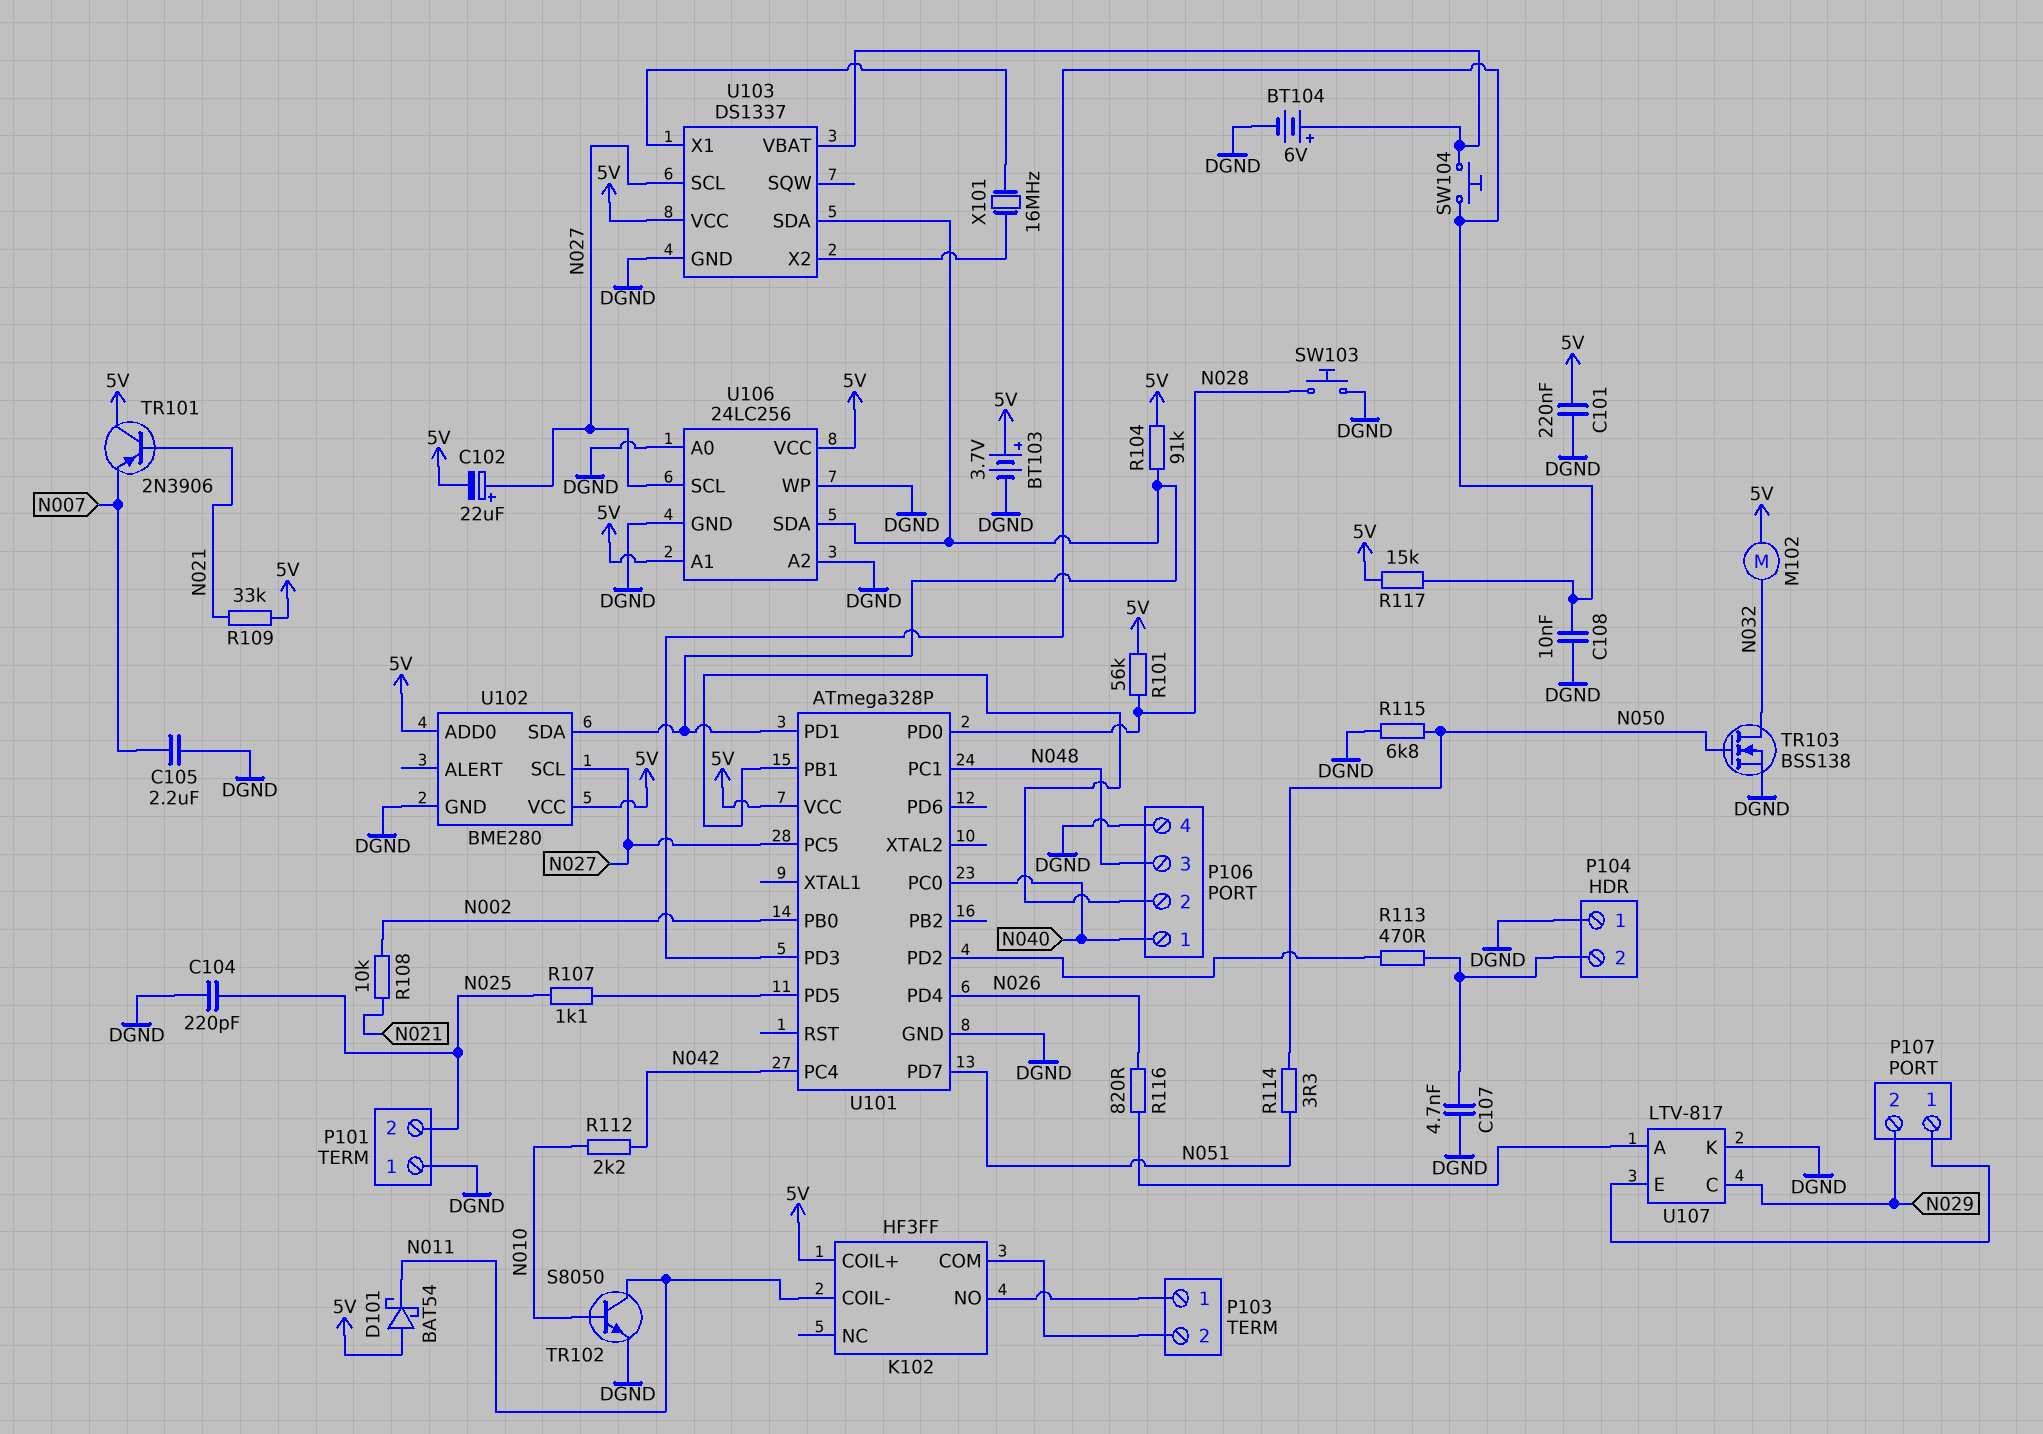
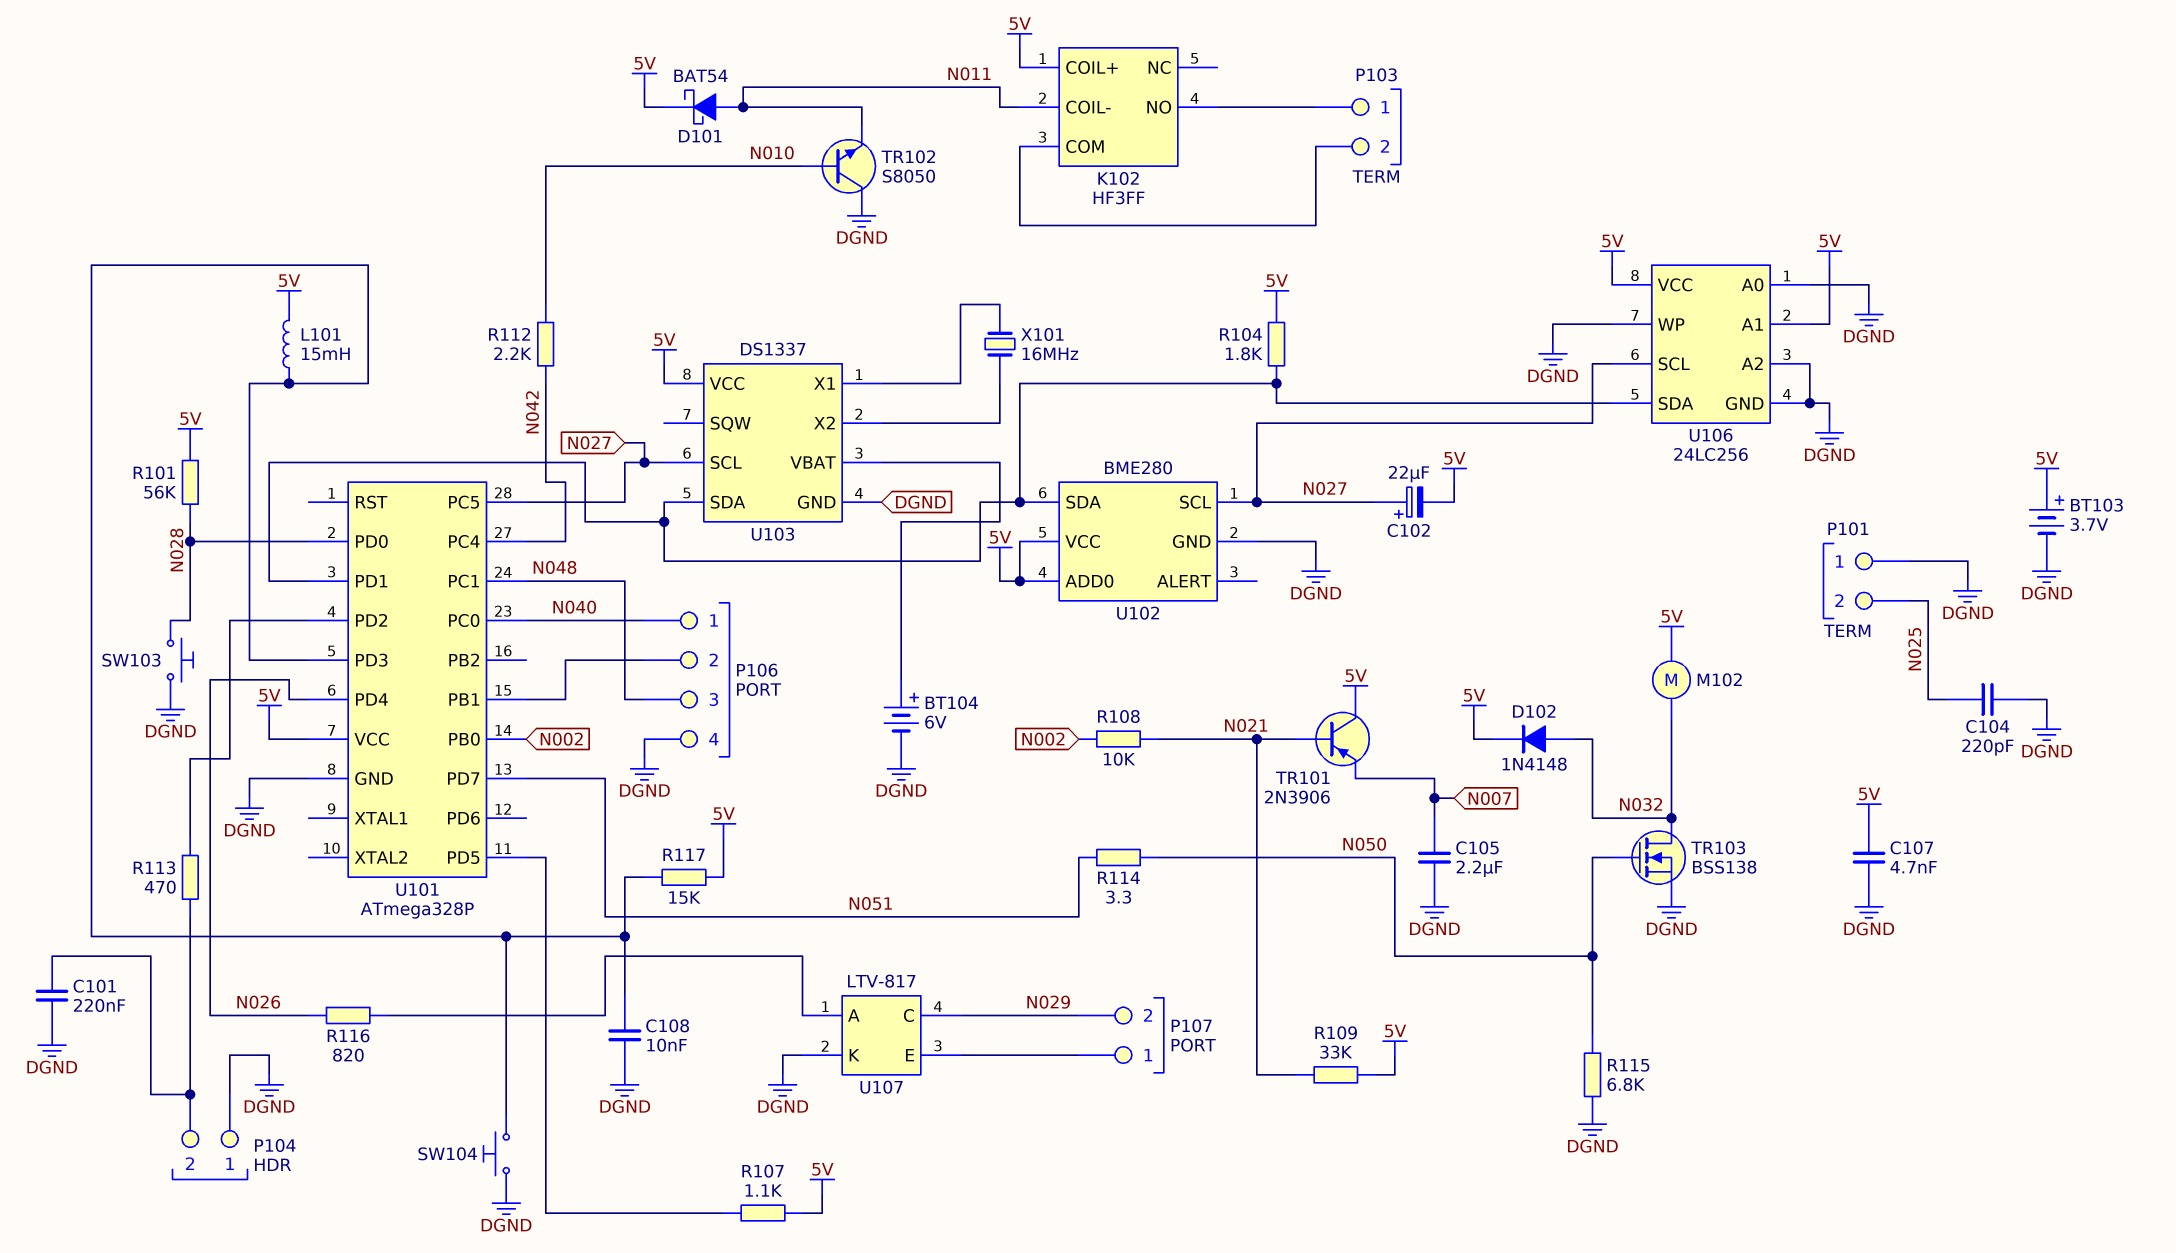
C101: 220nF (5V, DGND) -> 220nF (DGND, P104/2)
C107: 4.7nF (DGND, P104/2) -> 4.7nF (5V, DGND)
D101: schottky BAT54 (A 5V, K N011) -> schottky BAT54 (A N011, K 5V)
D102: none -> diode 1N4148 (A N032, K 5V)
L101: none -> 15mH (5V, U101/PD3)
R104: 91k (5V, U101/PD1) -> 1.8k (5V, U101/PD1)
R107: 1.1k (N025, U101/PD5) -> 1.1k (5V, U101/PD5)
SW104: button (U101/PD3, U103/VBAT) -> button (DGND, U101/PD3)
TR102: NPN S8050 (B N010, C N011, E DGND) -> NPN S8050 (B N010, C DGND, E N011)

